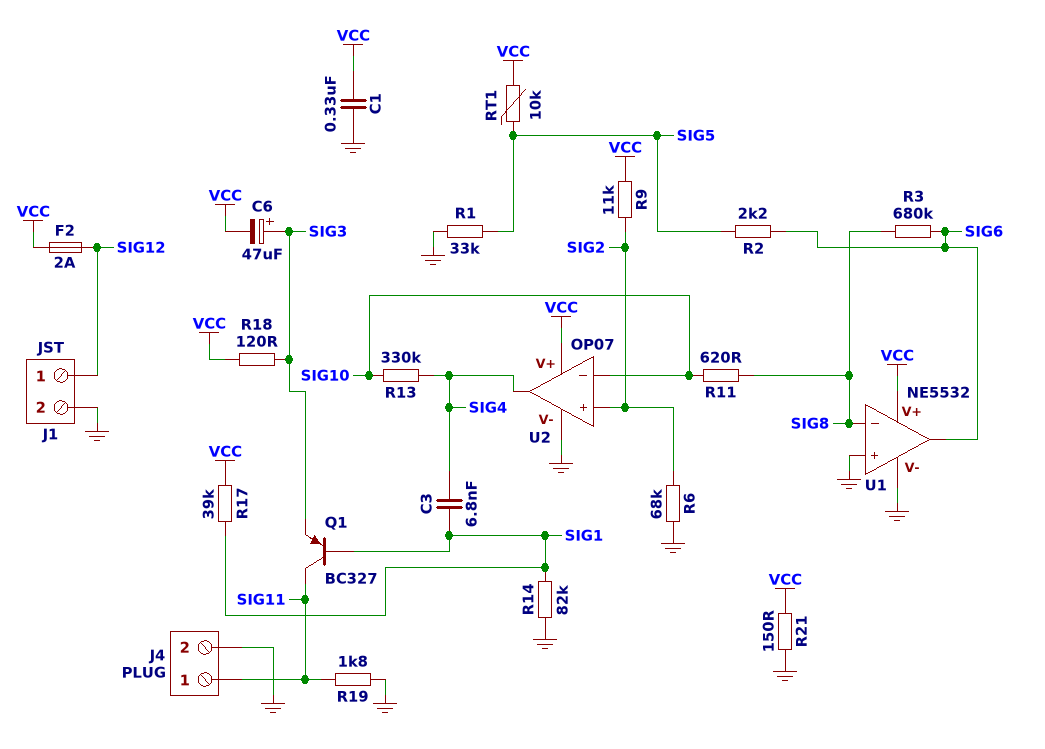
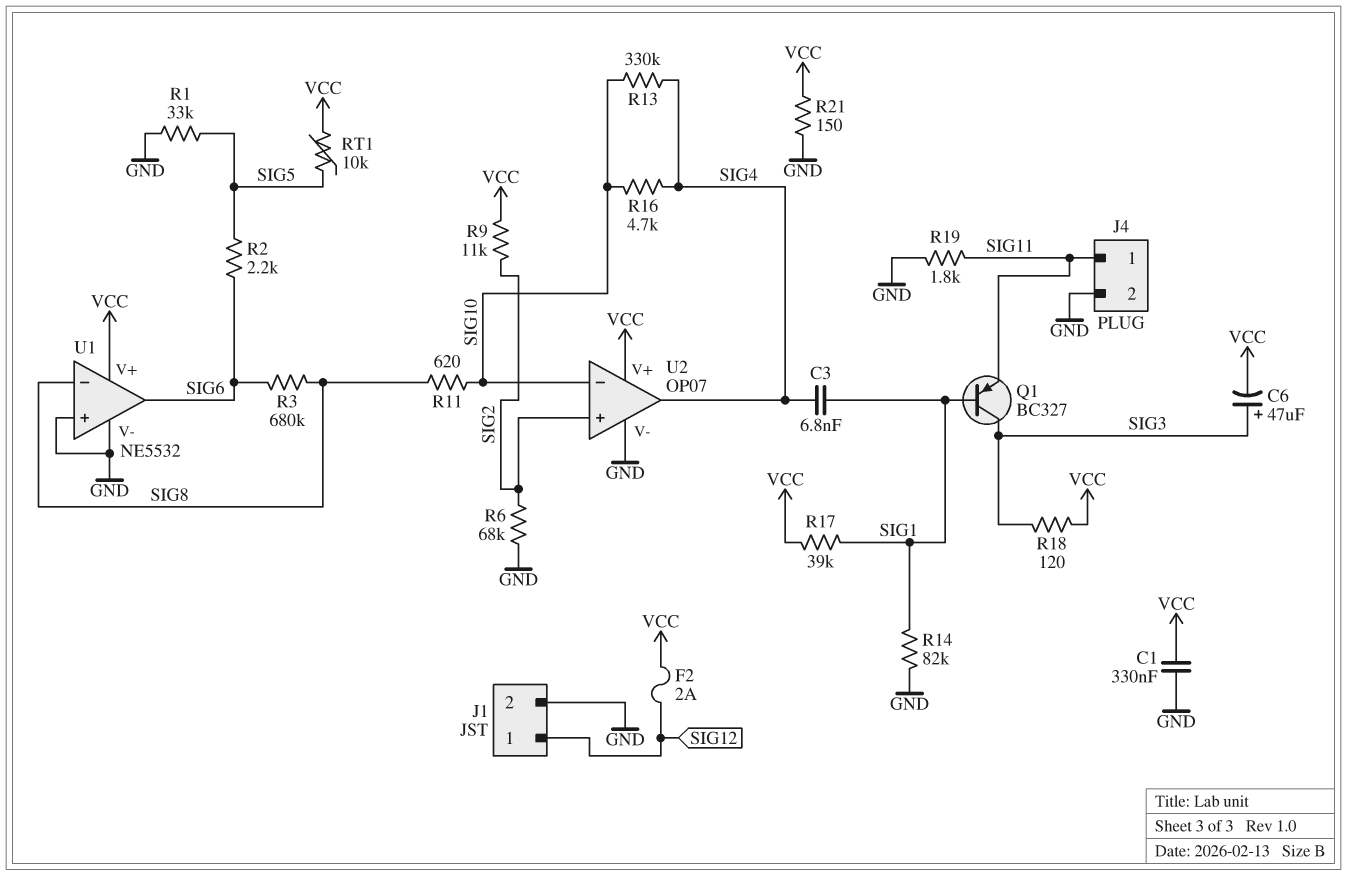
Q1: PNP BC327 (B SIG1, C SIG11, E SIG3) -> PNP BC327 (B SIG1, C SIG3, E SIG11)
R16: none -> 4.7k (SIG4, SIG10)

